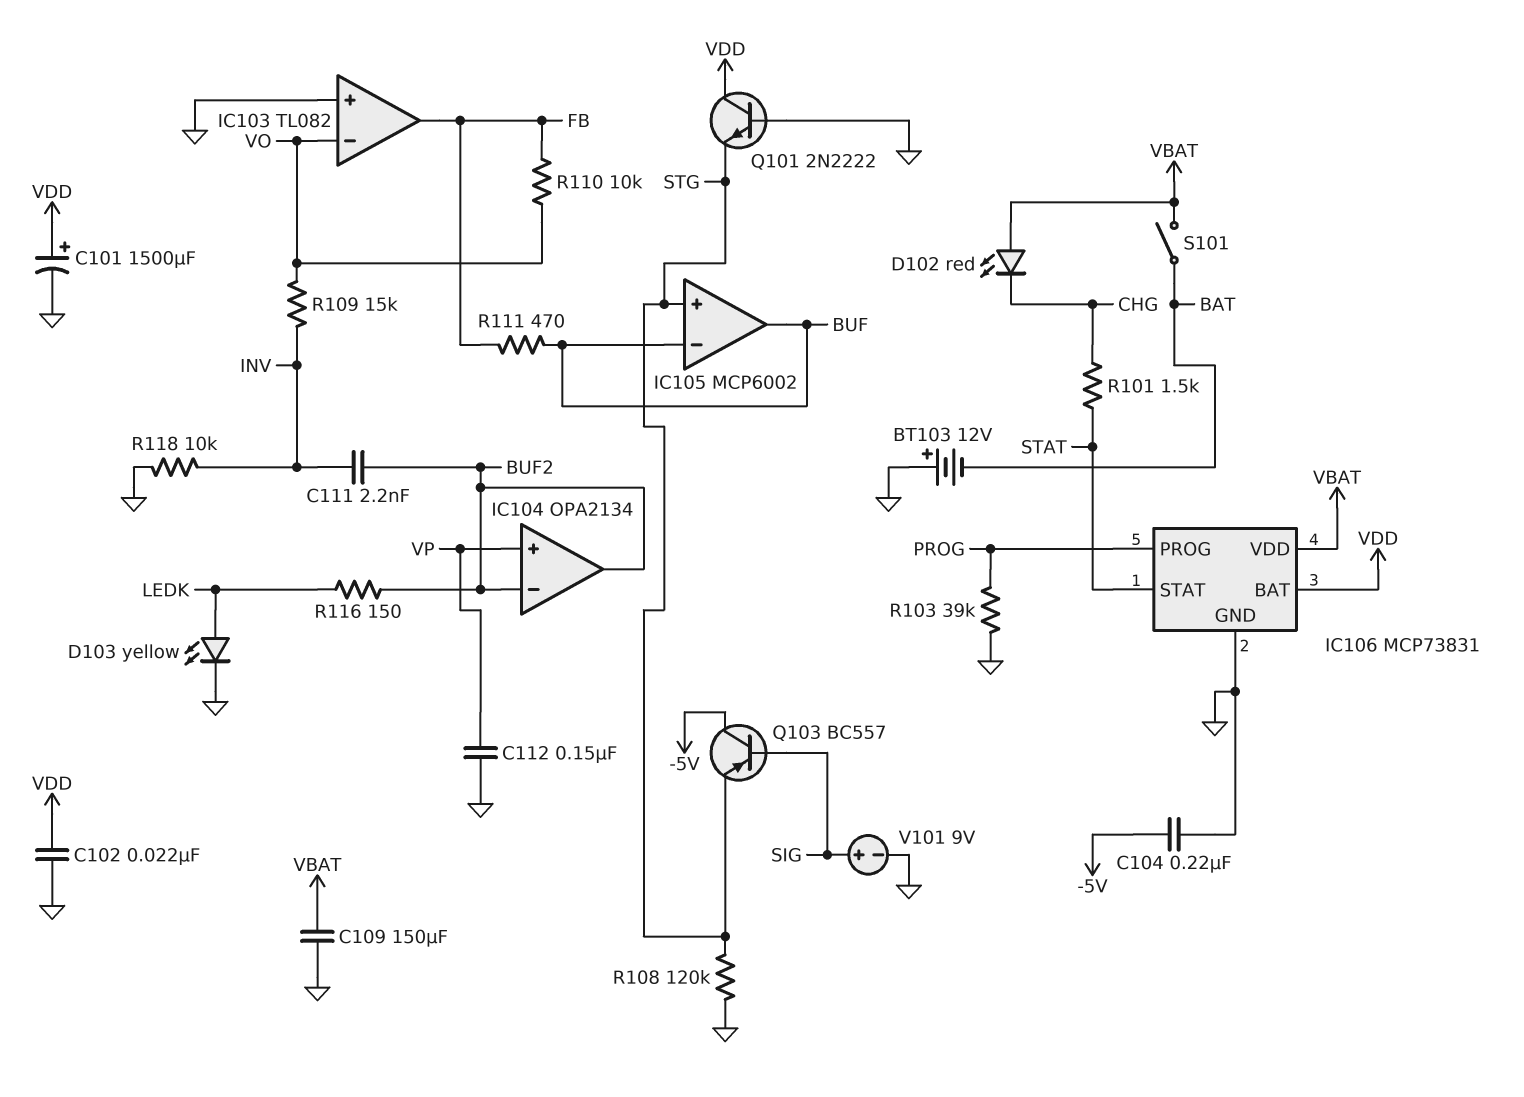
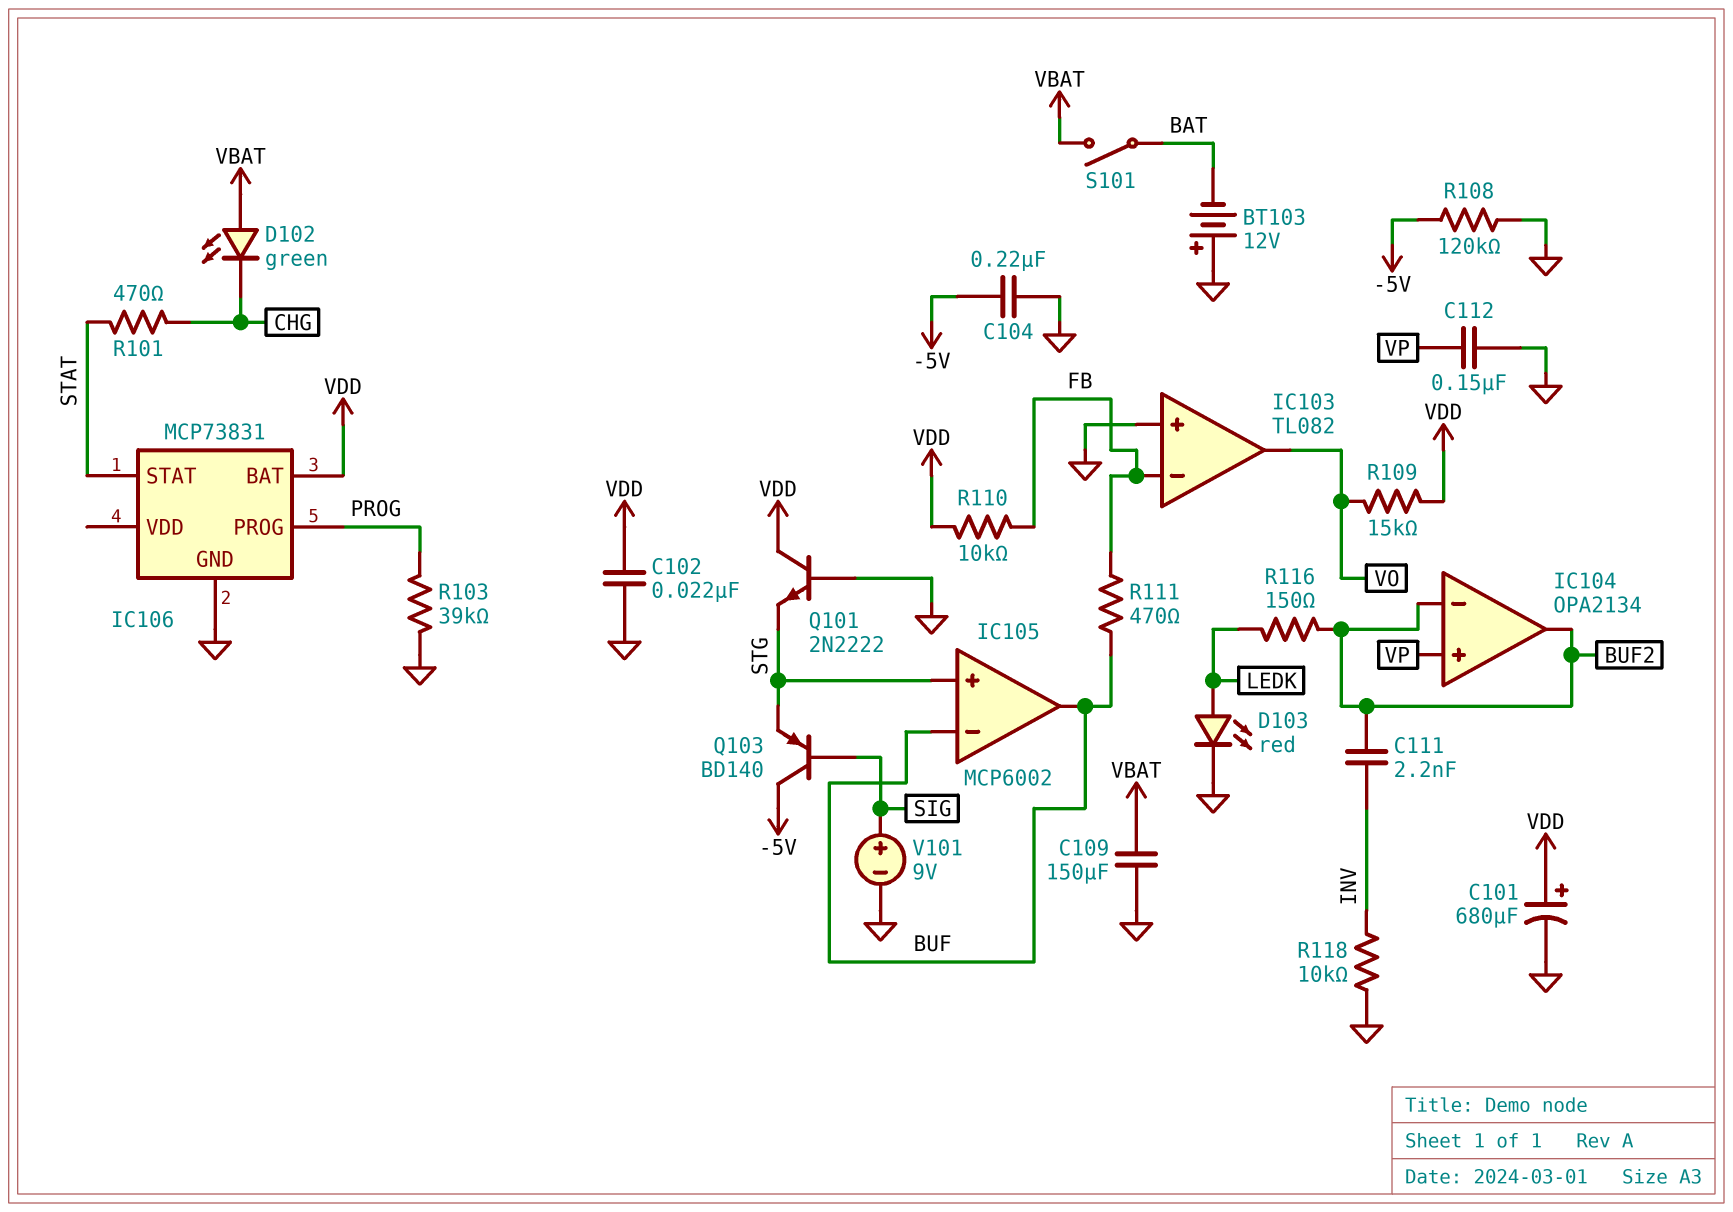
C101: 1500uF (plus VDD, minus GND) -> 680uF (plus VDD, minus GND)
D102: LED red (A VBAT, K CHG) -> LED green (A VBAT, K CHG)
D103: LED yellow (A LEDK, K GND) -> LED red (A LEDK, K GND)
IC103 pin in-: VO -> FB
IC103 pin out: FB -> VO
IC106 pin VDD: VBAT -> none
Q103: PNP BC557 (B SIG, C -5V, E STG) -> PNP BD140 (B SIG, C -5V, E STG)
R101: 1.5k (CHG, STAT) -> 470 (CHG, STAT)
R108: 120k (GND, STG) -> 120k (-5V, GND)
R109: 15k (INV, VO) -> 15k (VDD, VO)
R110: 10k (FB, VO) -> 10k (FB, VDD)

